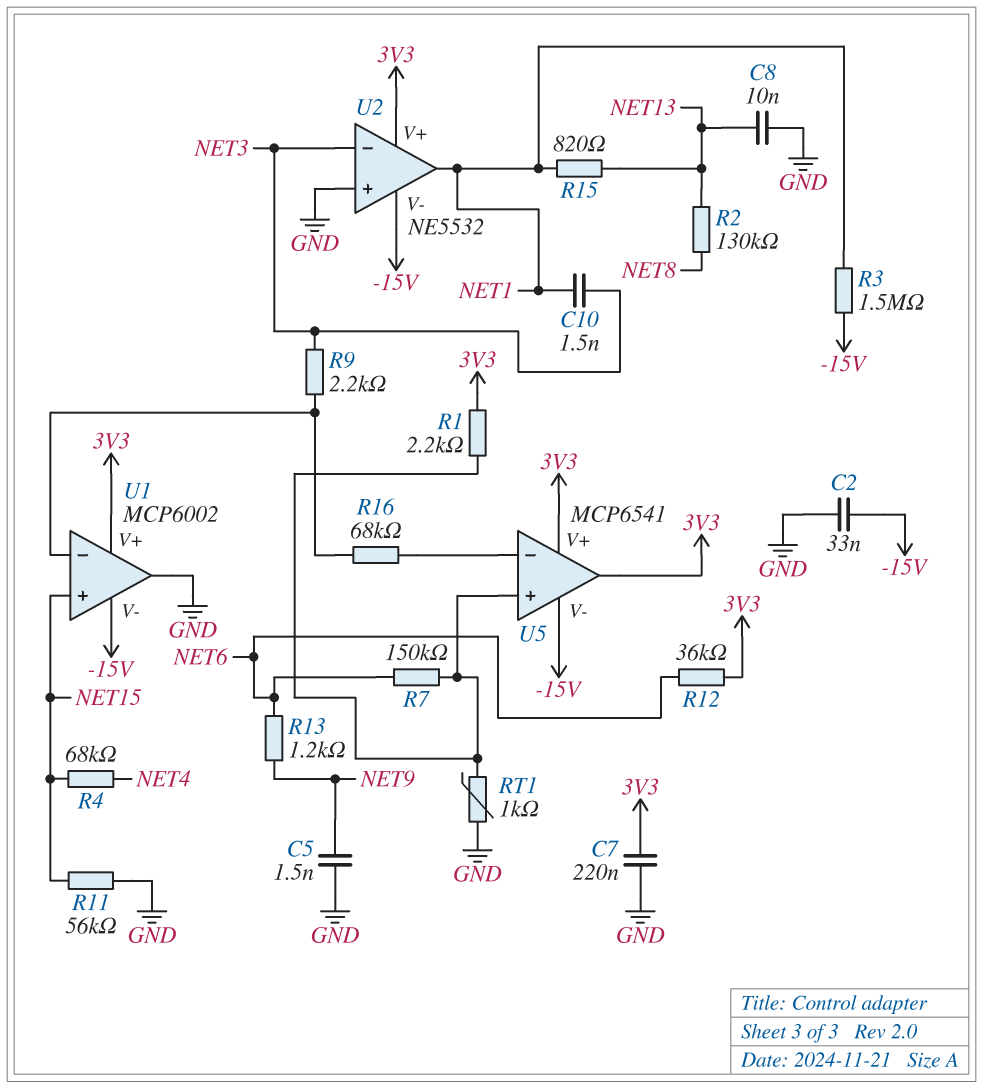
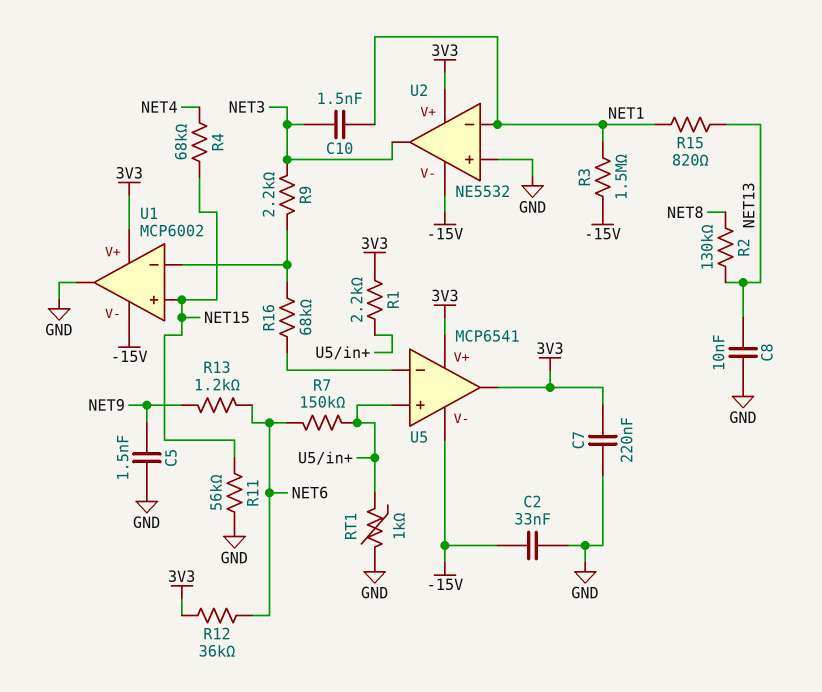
U2 pin in-: NET3 -> NET1
U2 pin out: NET1 -> NET3

